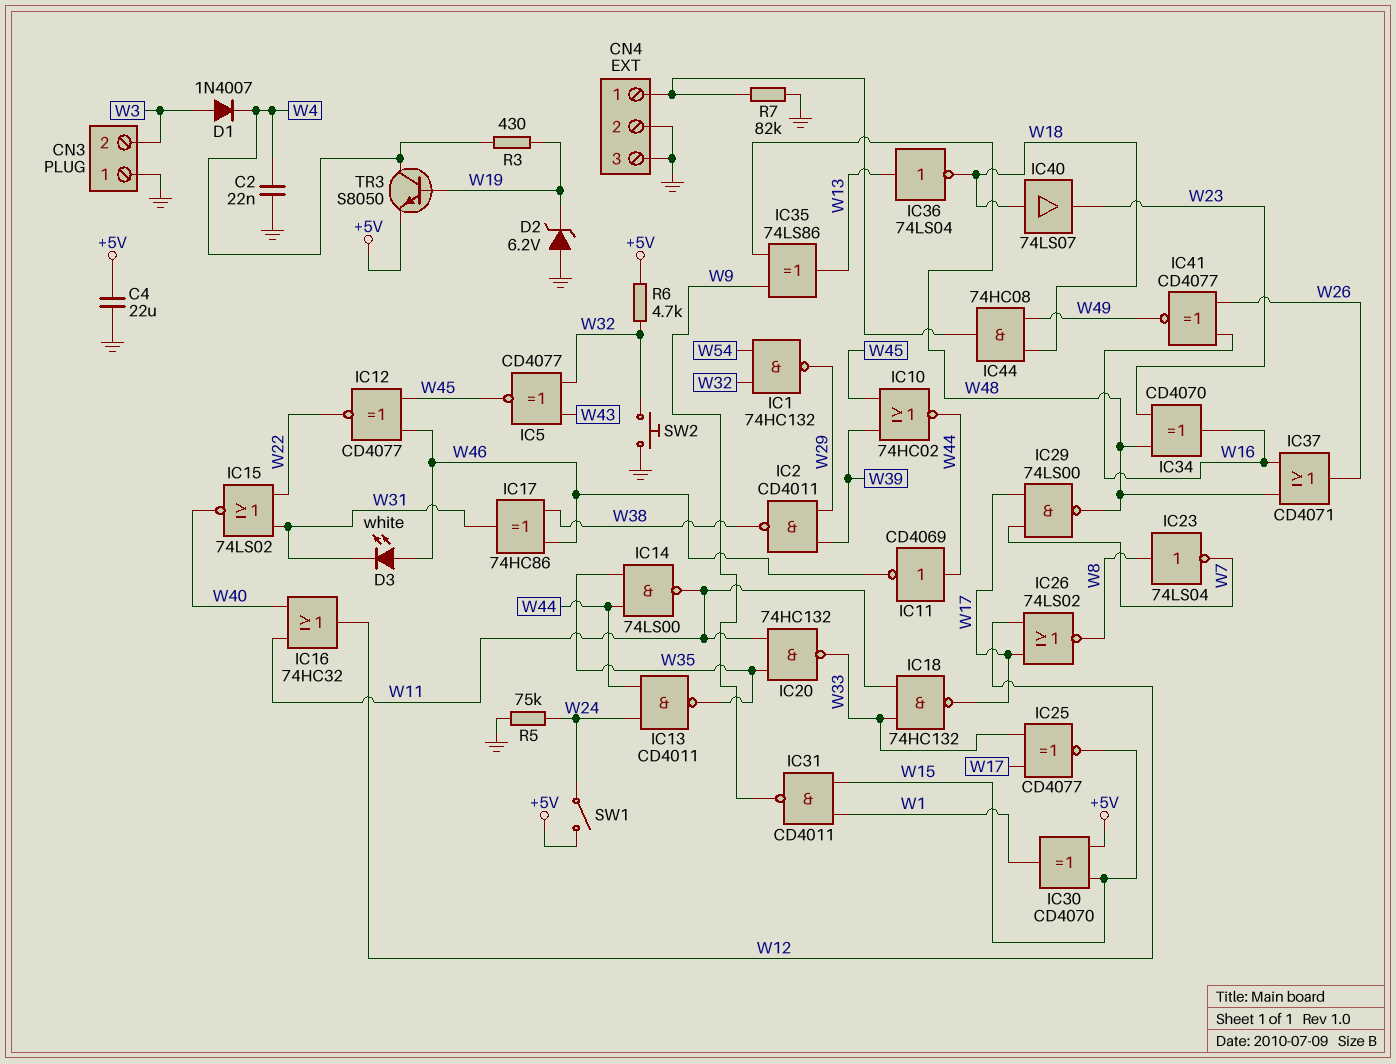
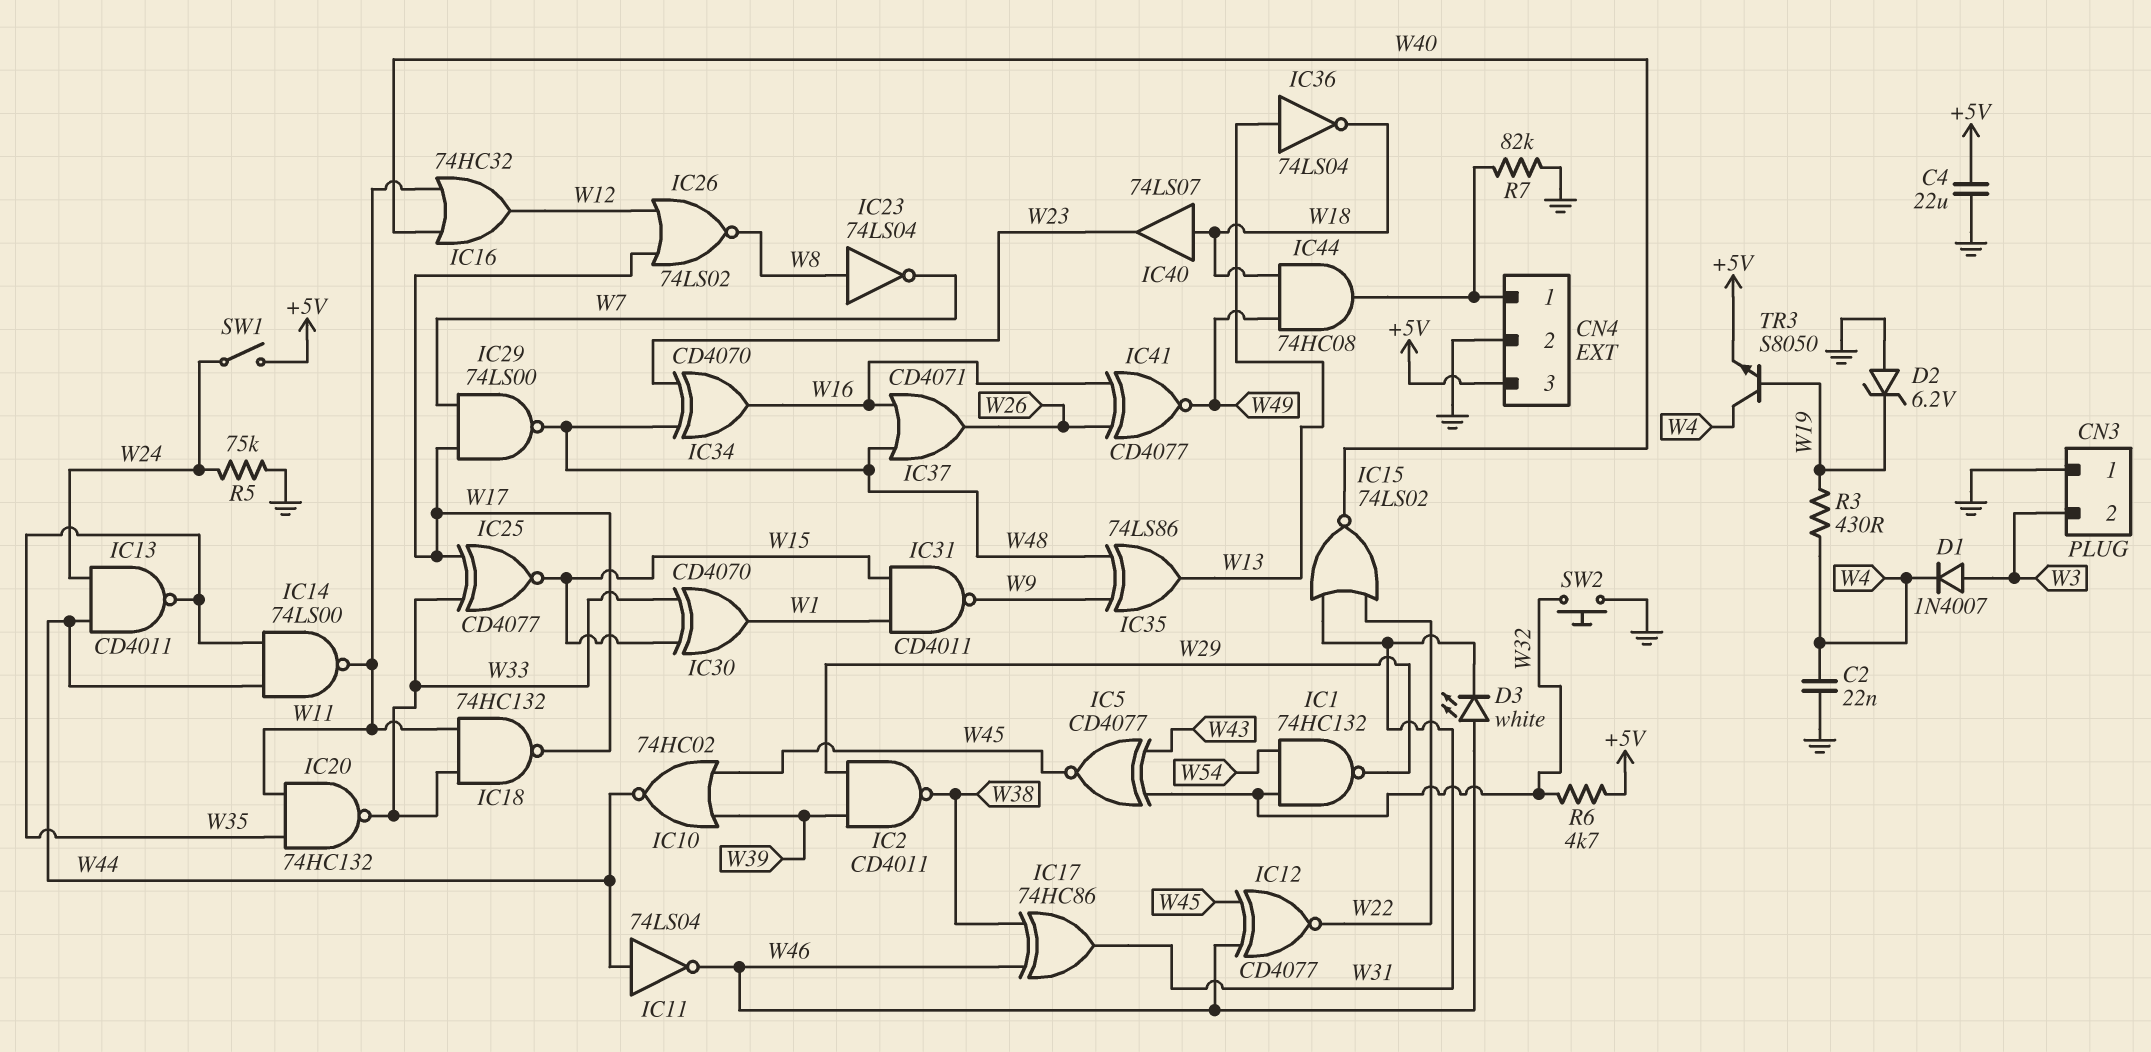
CN4 pin 3: GND -> +5V
IC11: NOT CD4069 (in W44, out W46) -> NOT 74LS04 (in W44, out W46)
IC30: XOR CD4070 (in +5V, in W15, out W1) -> XOR CD4070 (in W15, in W33, out W1)

